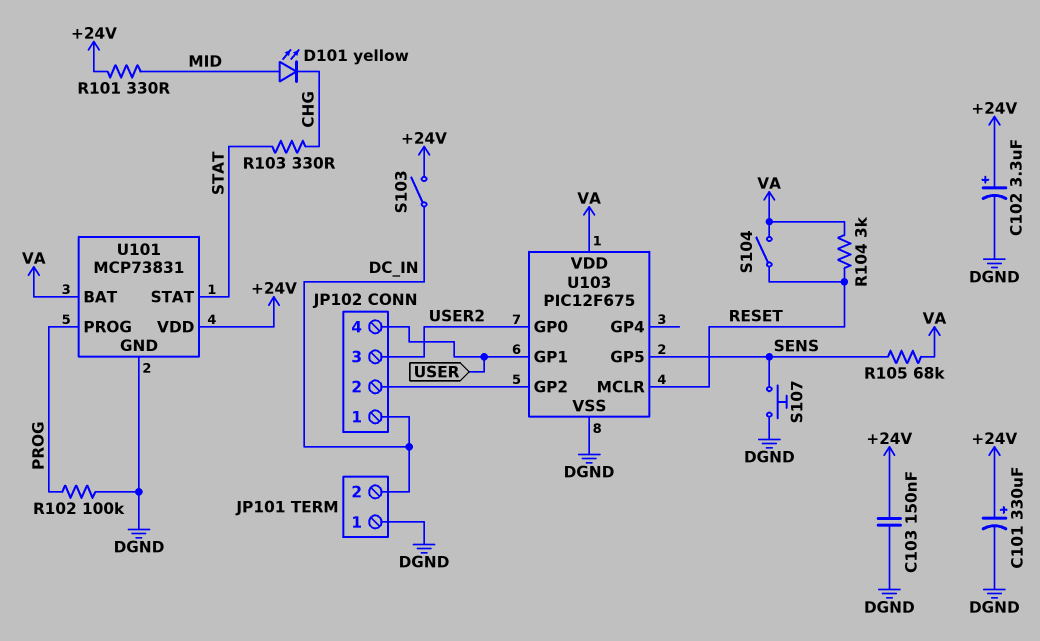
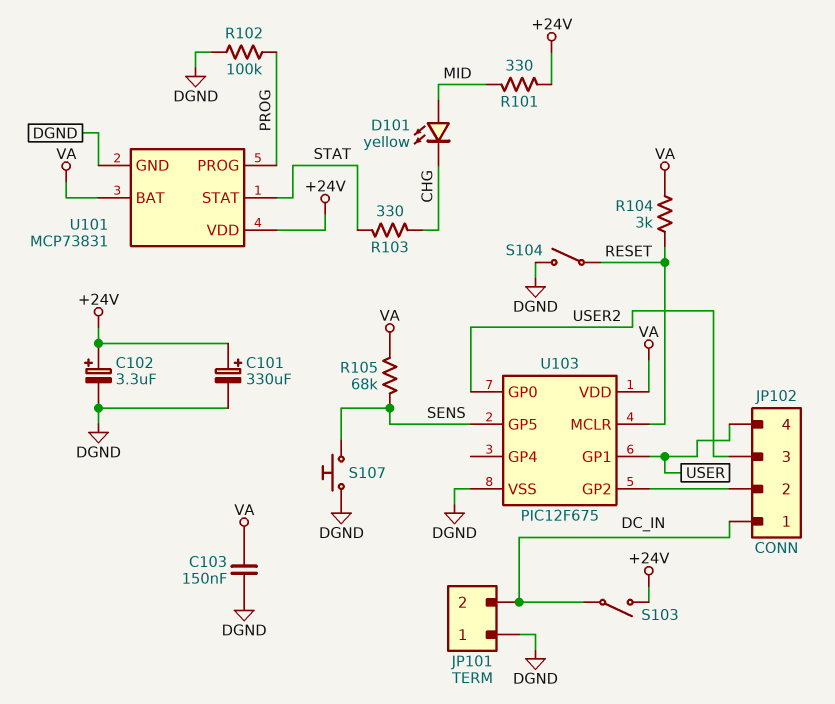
C103: 150nF (+24V, DGND) -> 150nF (DGND, VA)
S104: switch (RESET, VA) -> switch (DGND, RESET)

